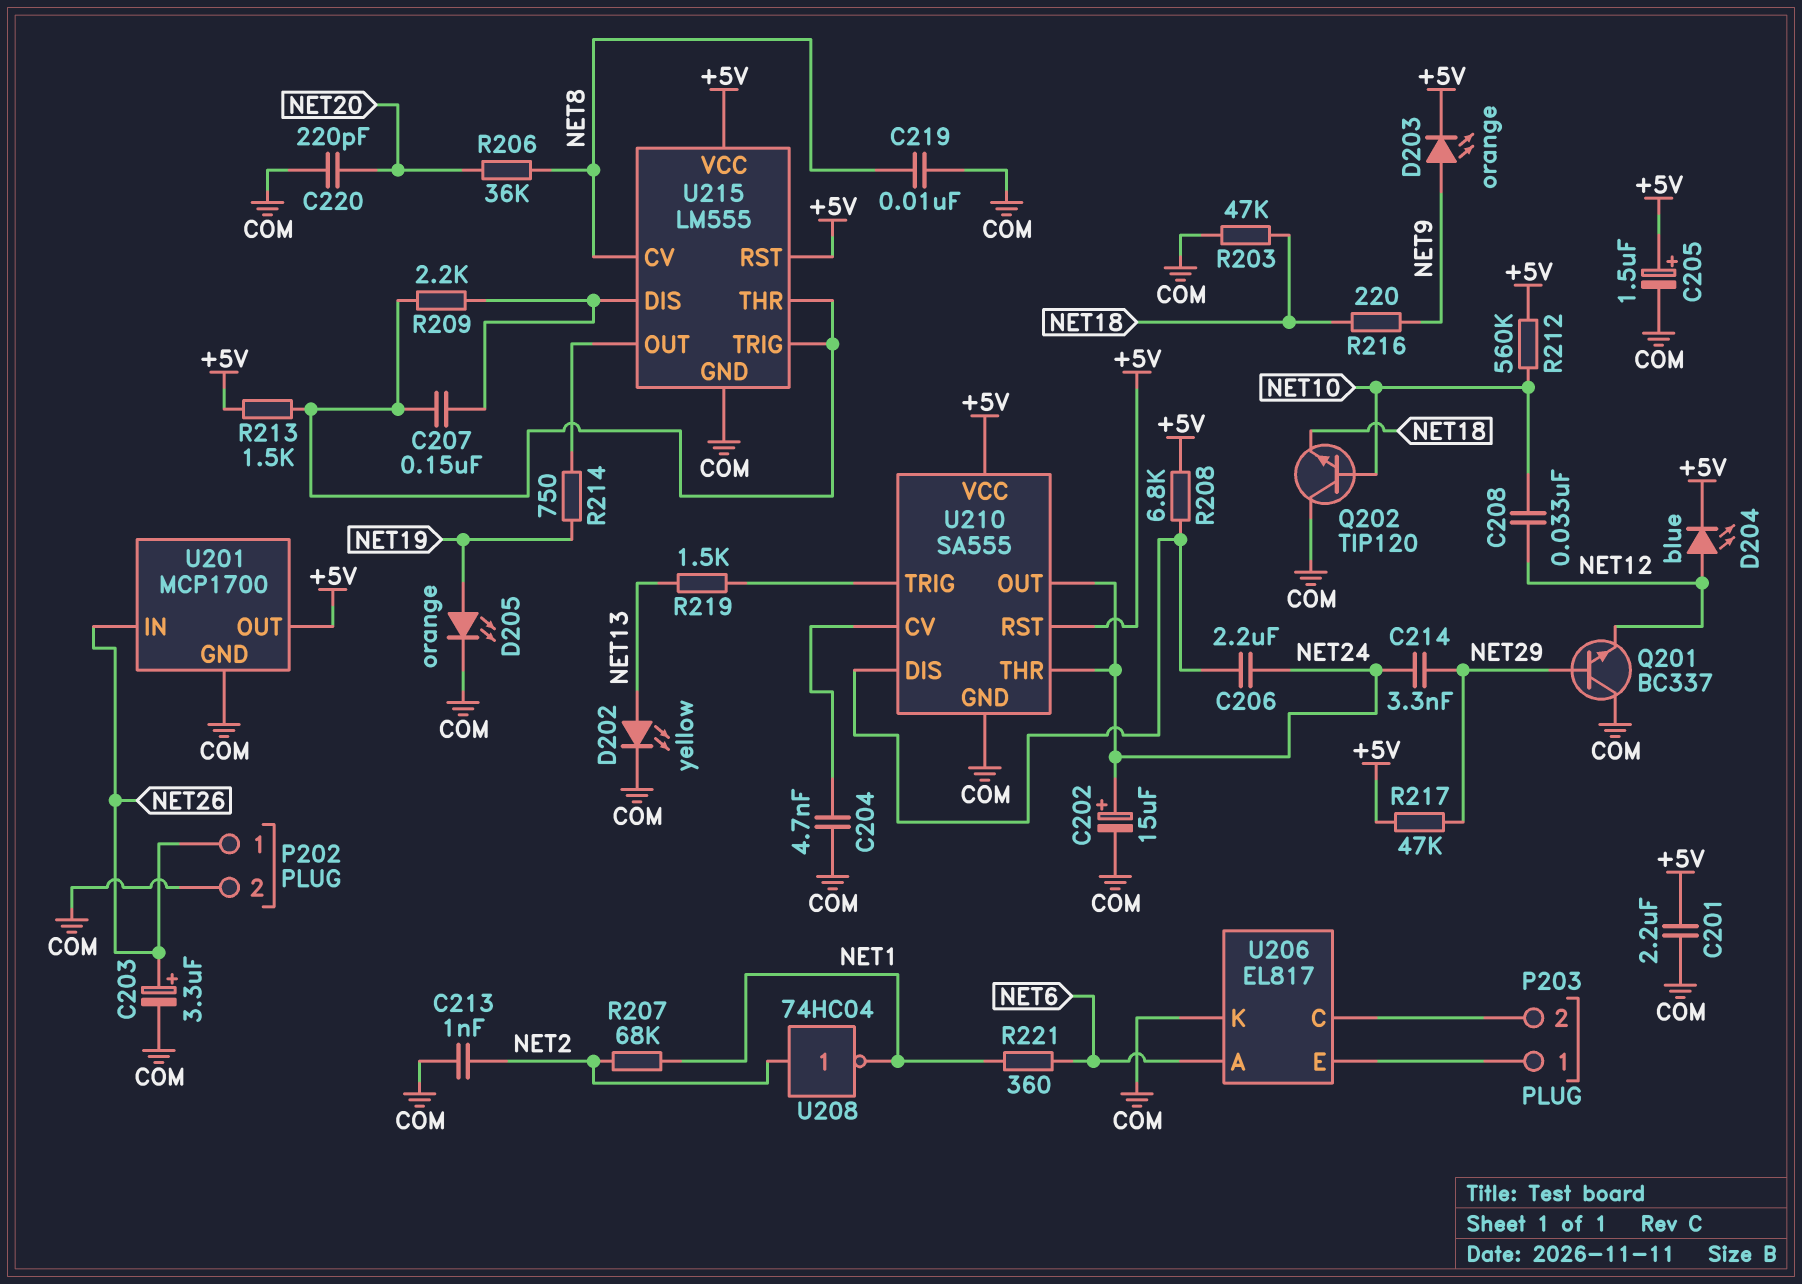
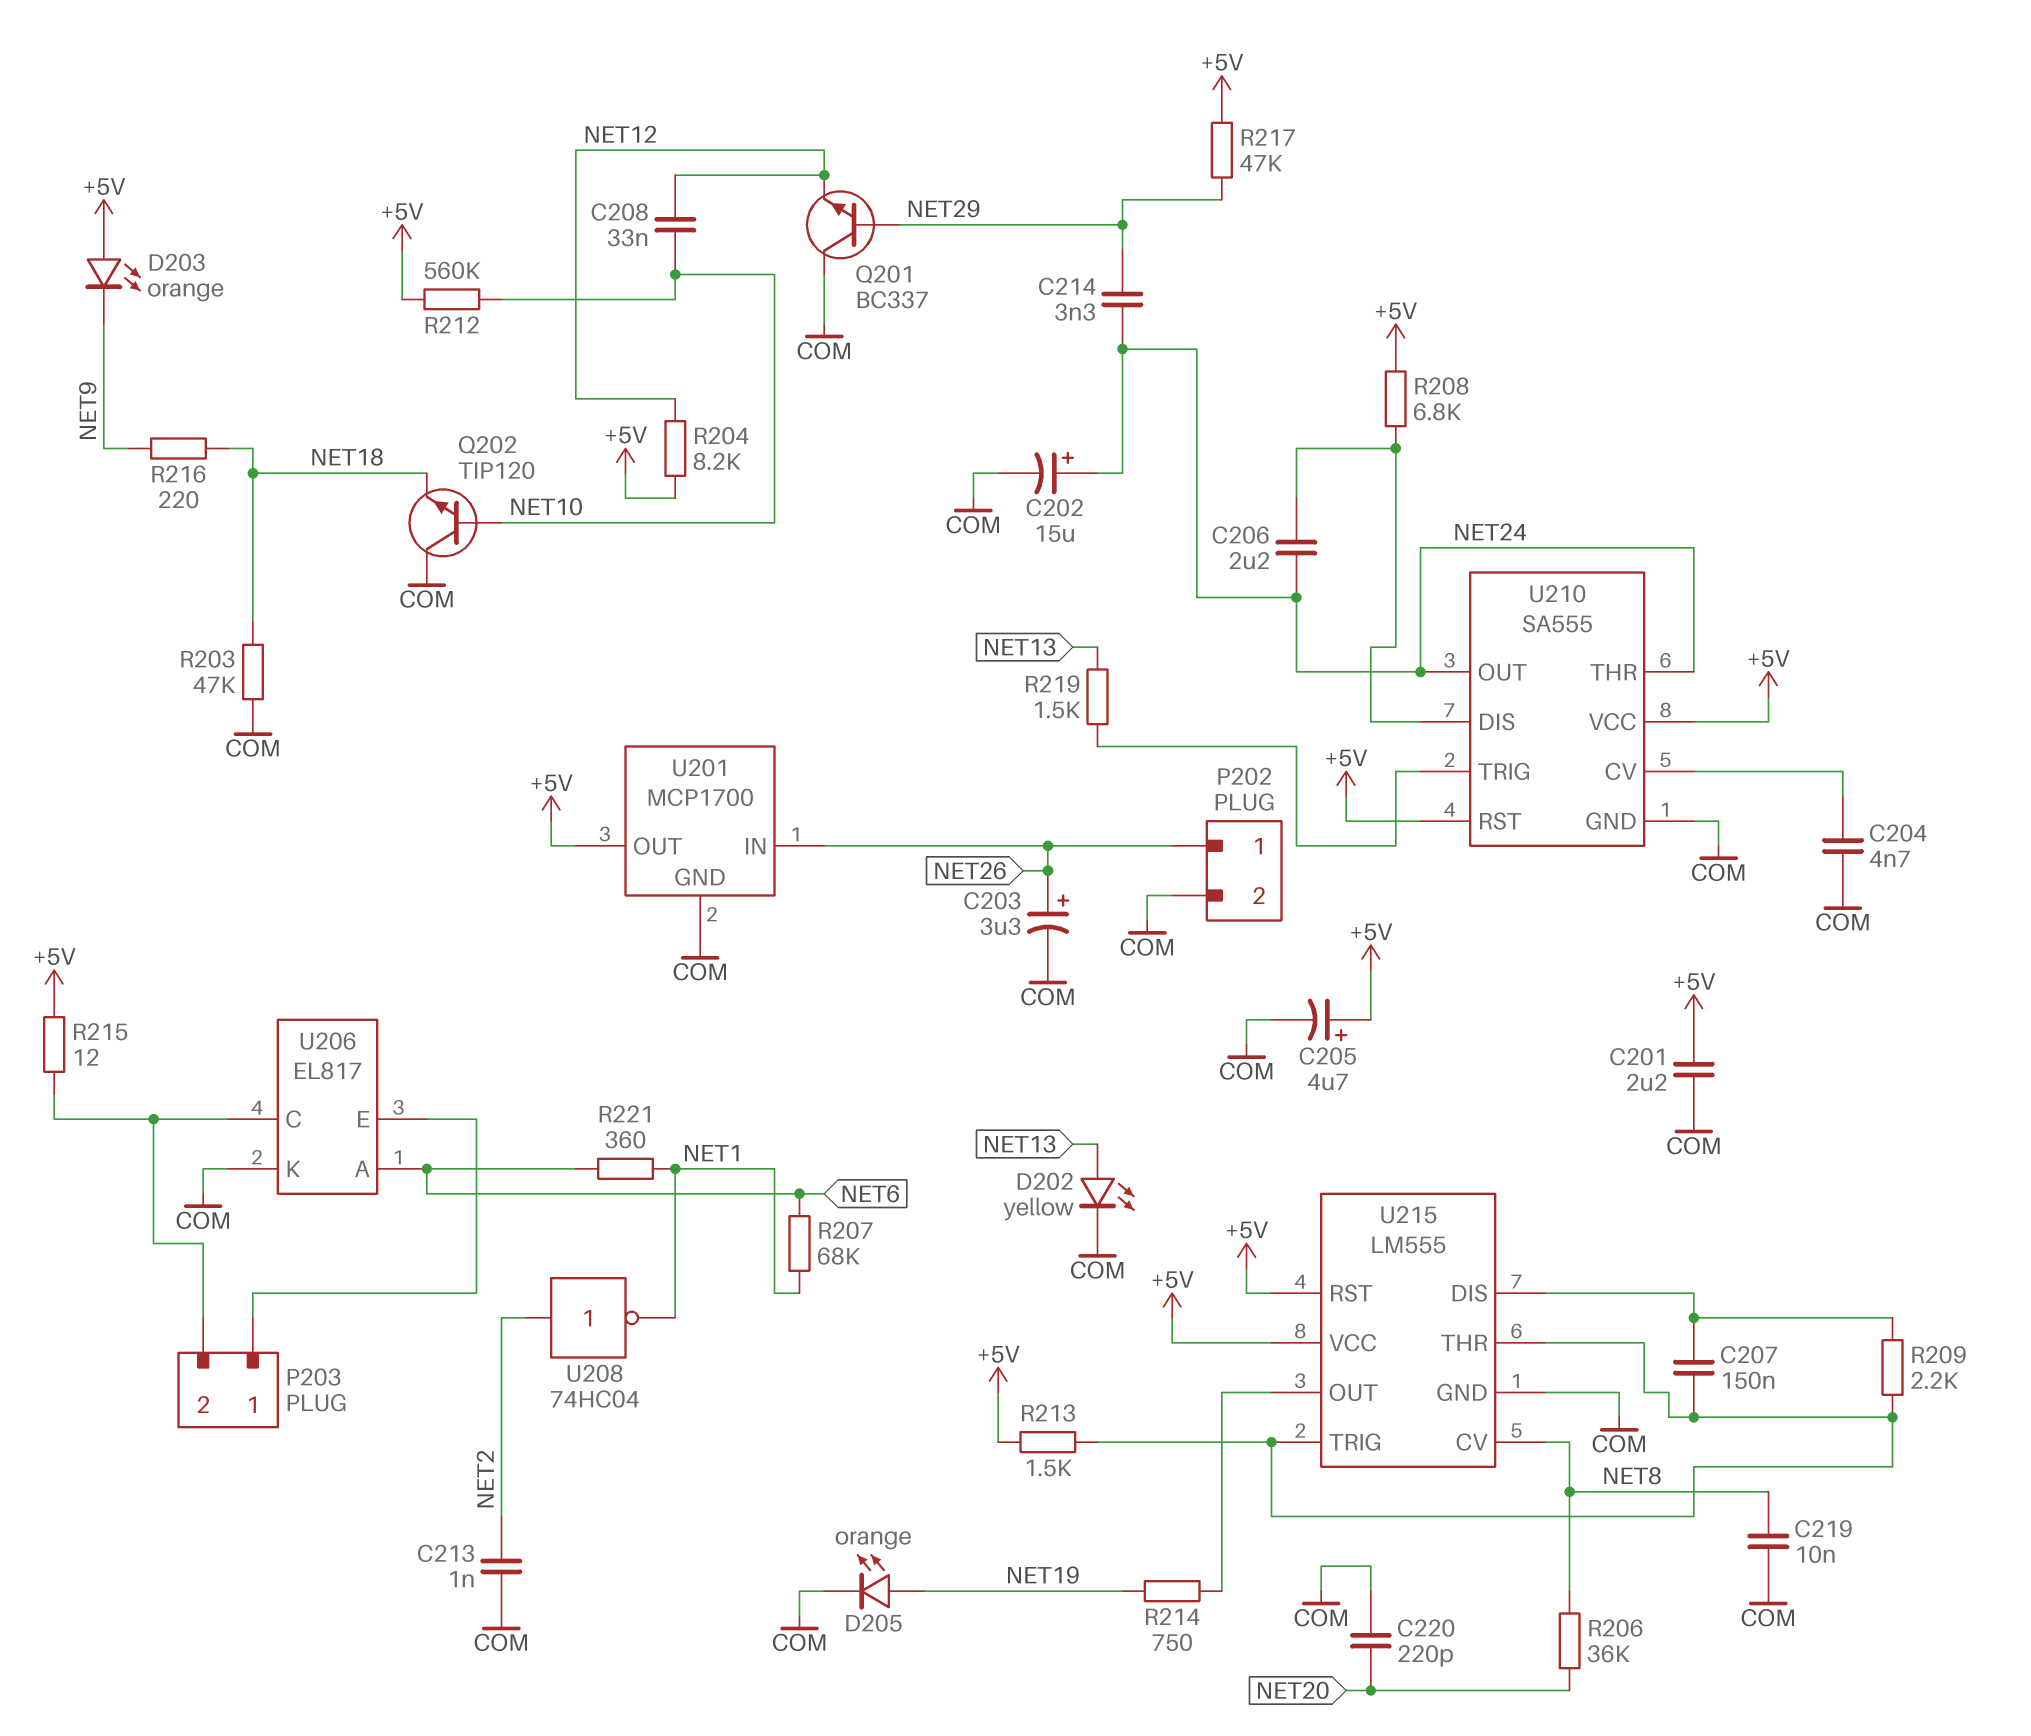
C205: 1.5uF (plus +5V, minus COM) -> 4.7uF (plus +5V, minus COM)
D203: LED orange (A NET9, K +5V) -> LED orange (A +5V, K NET9)
D204: LED blue (A NET12, K +5V) -> none
R204: none -> 8.2k (+5V, NET12)
R207: 68k (NET1, NET2) -> 68k (NET1, NET6)
R215: none -> 12 (+5V, P203/2)

